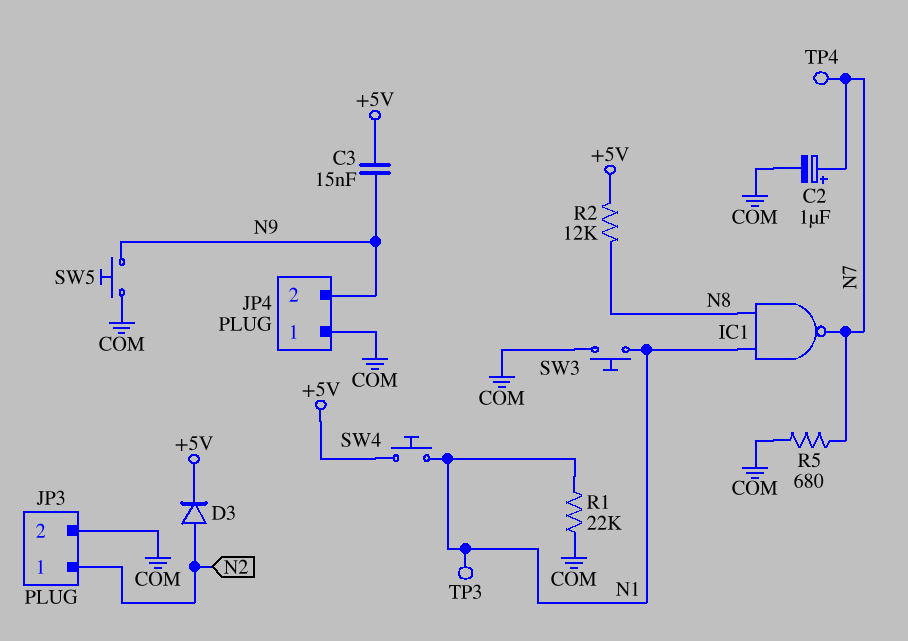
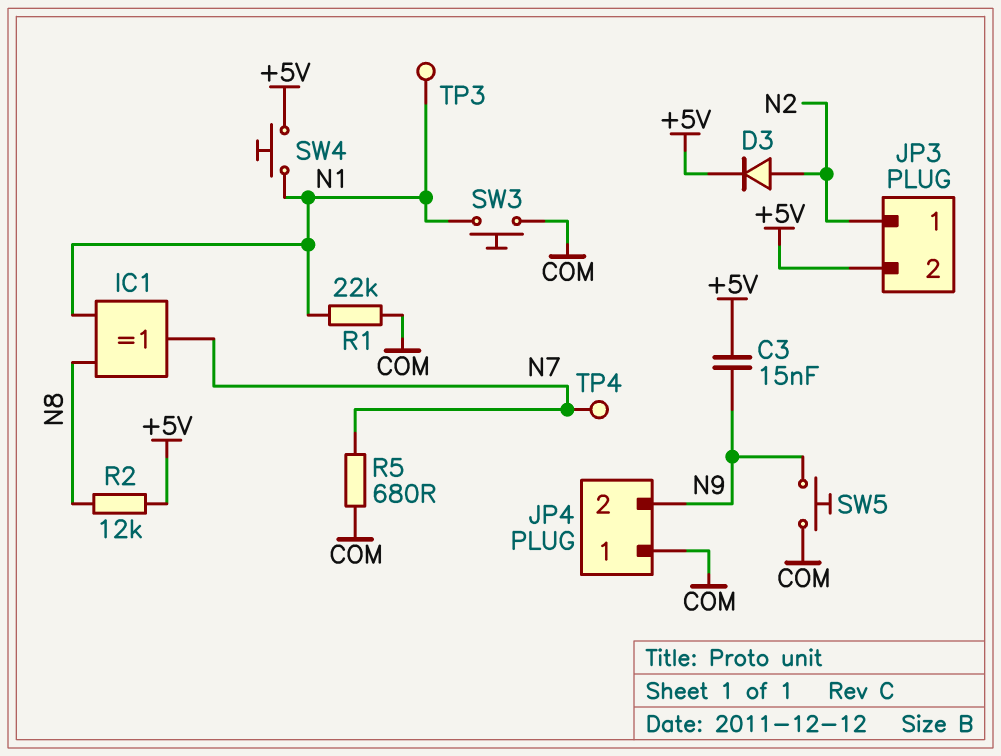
C2: 1uF (plus N7, minus COM) -> none
IC1: NAND (in N1, in N8, out N7) -> XOR (in N1, in N8, out N7)
JP3 pin 2: COM -> +5V

